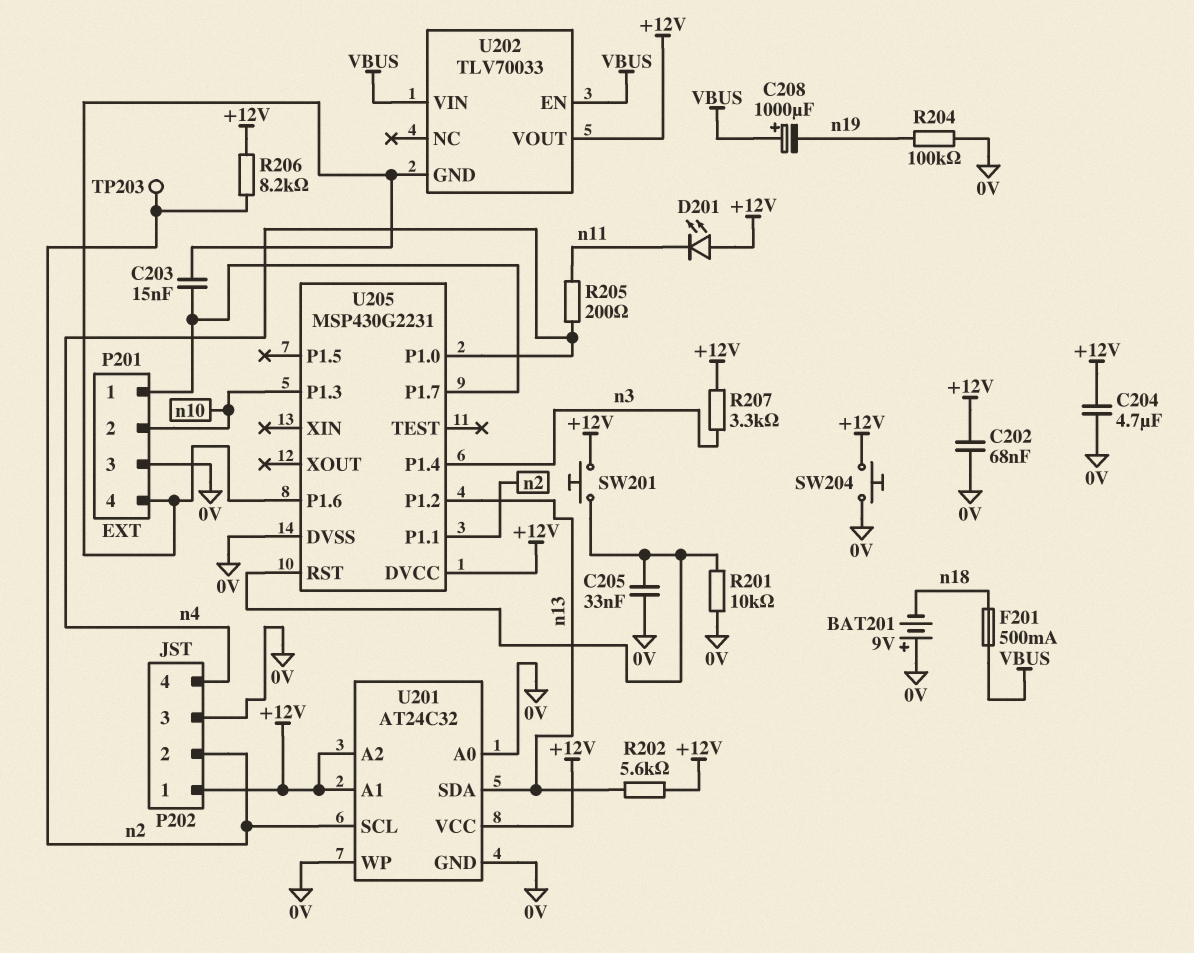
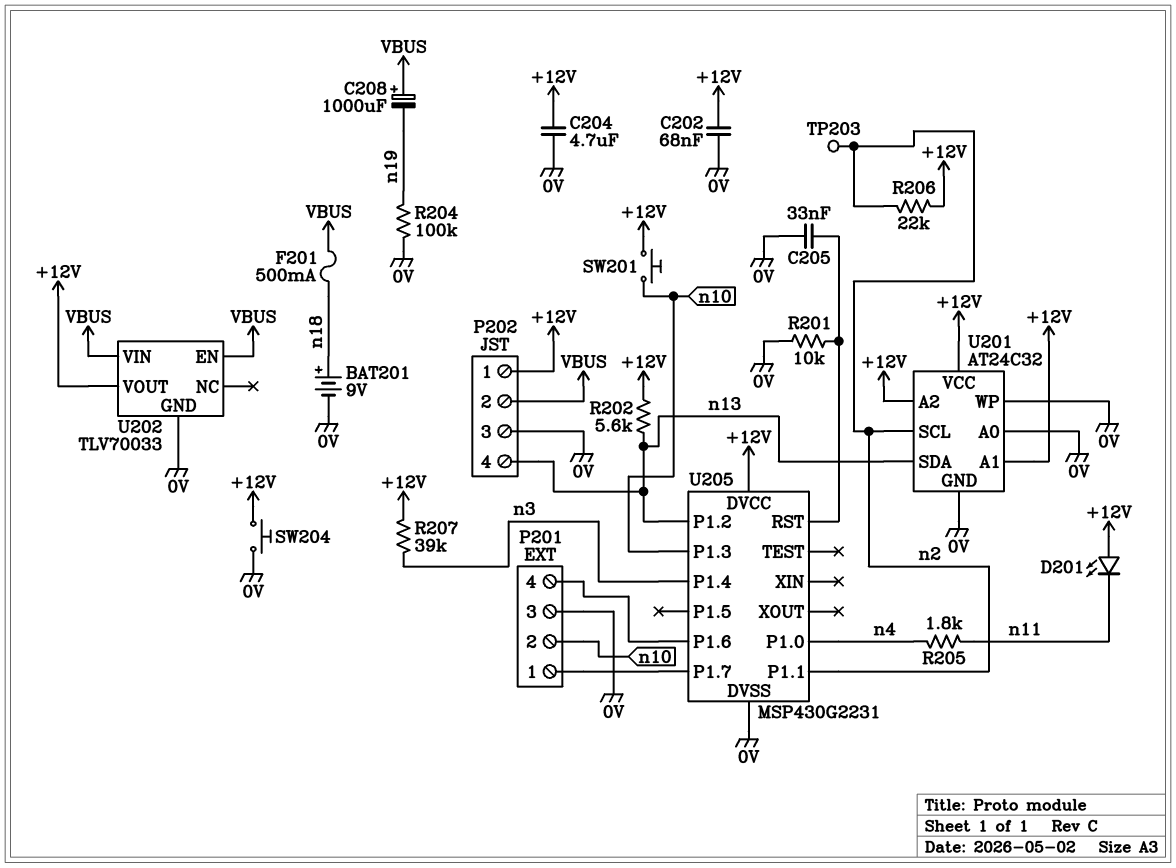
BAT201: 9V (plus 0V, minus n18) -> 9V (plus n18, minus 0V)
C203: 15nF (P201/1, P201/4) -> none
P202 pin 2: n2 -> VBUS
P202 pin 4: n4 -> n13
R205: 200 (n4, n11) -> 1.8k (n4, n11)
R206: 8.2k (+12V, n2) -> 22k (+12V, n2)
R207: 3.3k (+12V, n3) -> 39k (+12V, n3)
SW201: button (+12V, U205/RST) -> button (+12V, n10)
U202 pin GND: P201/4 -> 0V

